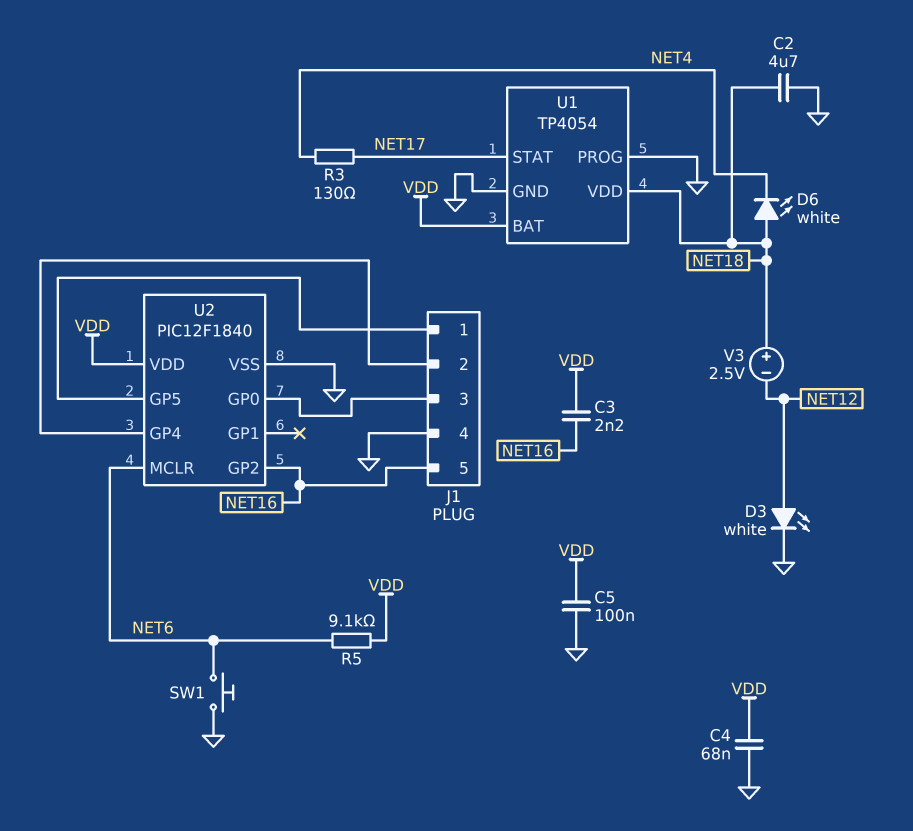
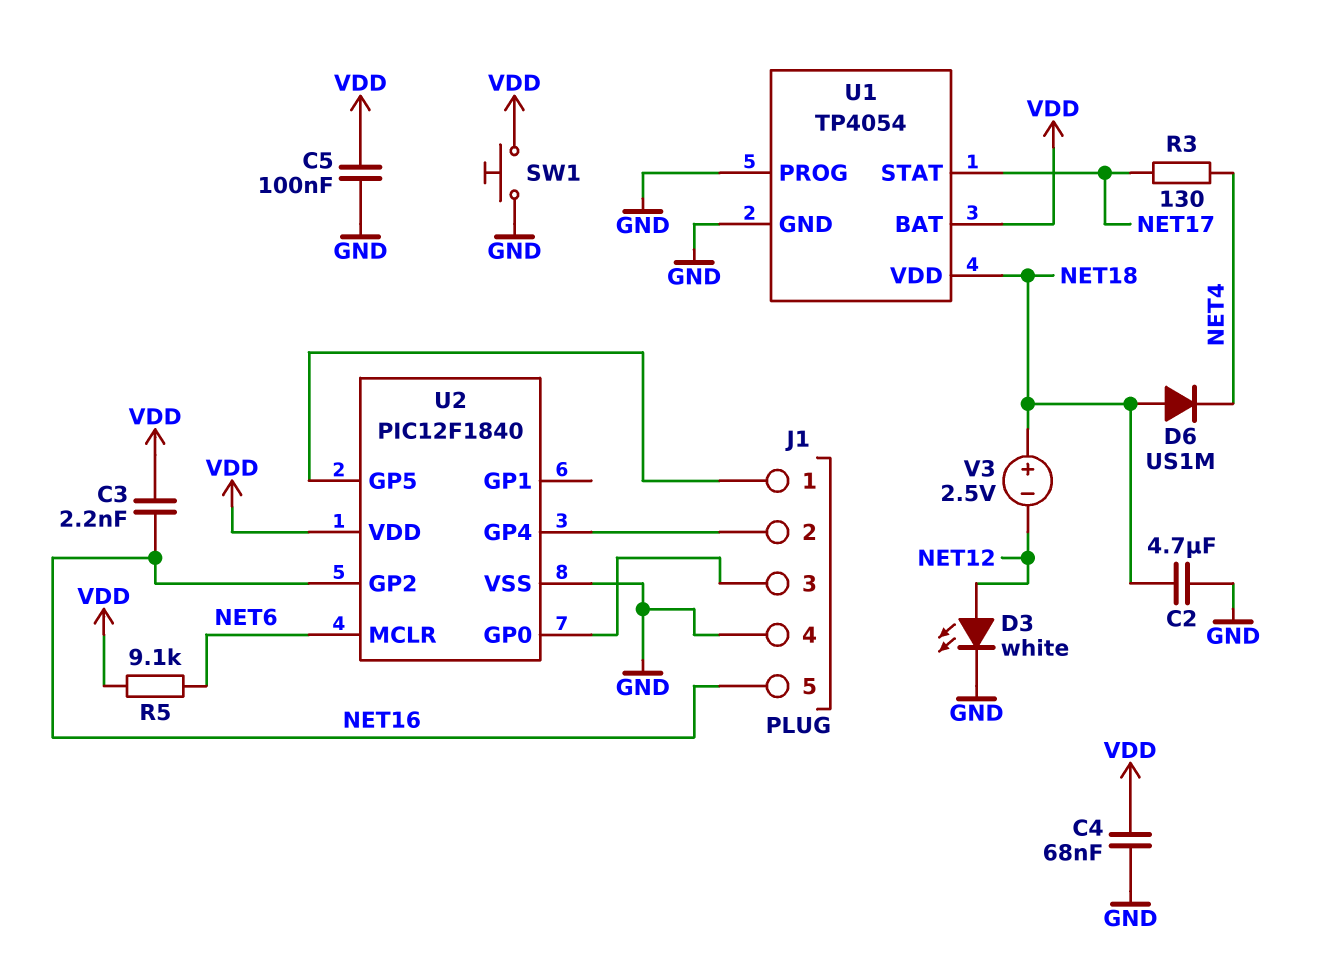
D6: LED white (A NET18, K NET4) -> diode US1M (A NET18, K NET4)
SW1: button (GND, NET6) -> button (GND, VDD)

